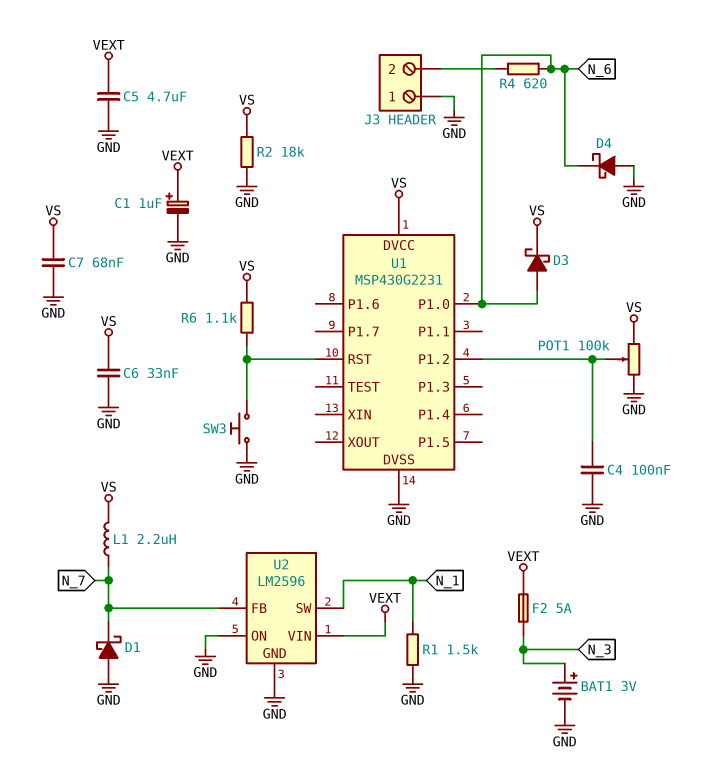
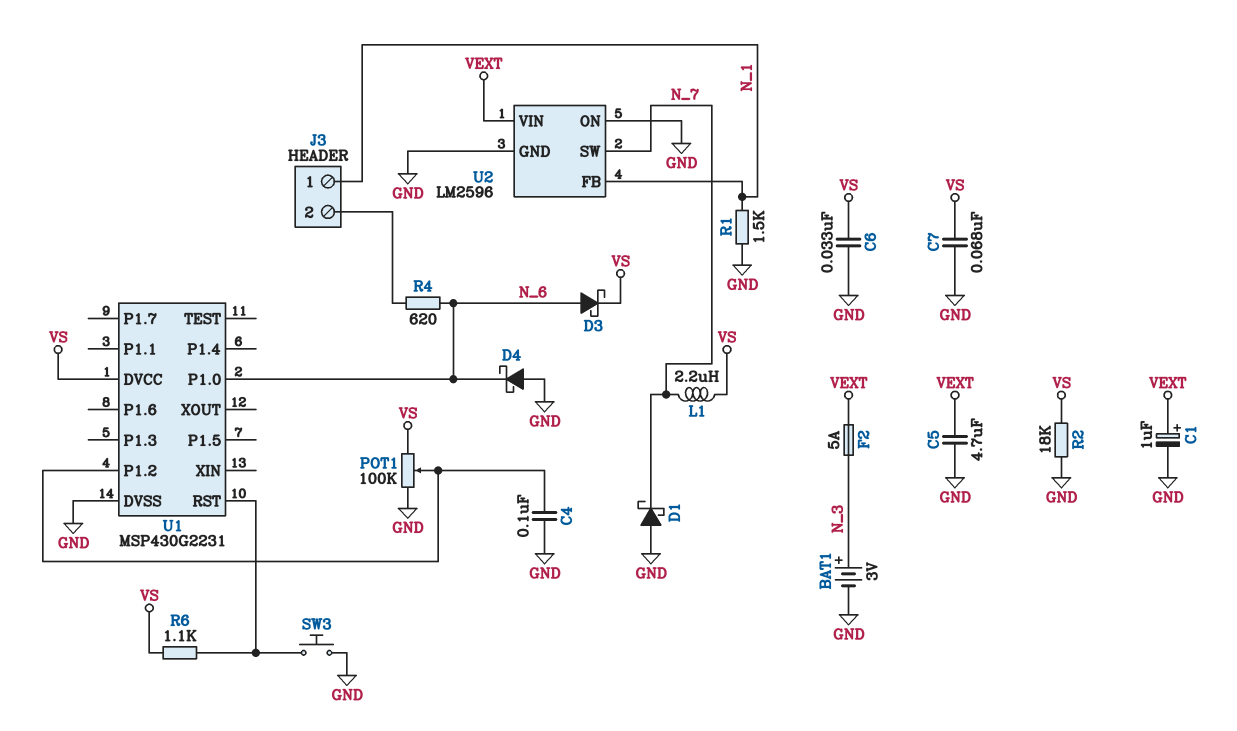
J3 pin 1: GND -> N_1
U2 pin FB: N_7 -> N_1
U2 pin SW: N_1 -> N_7

